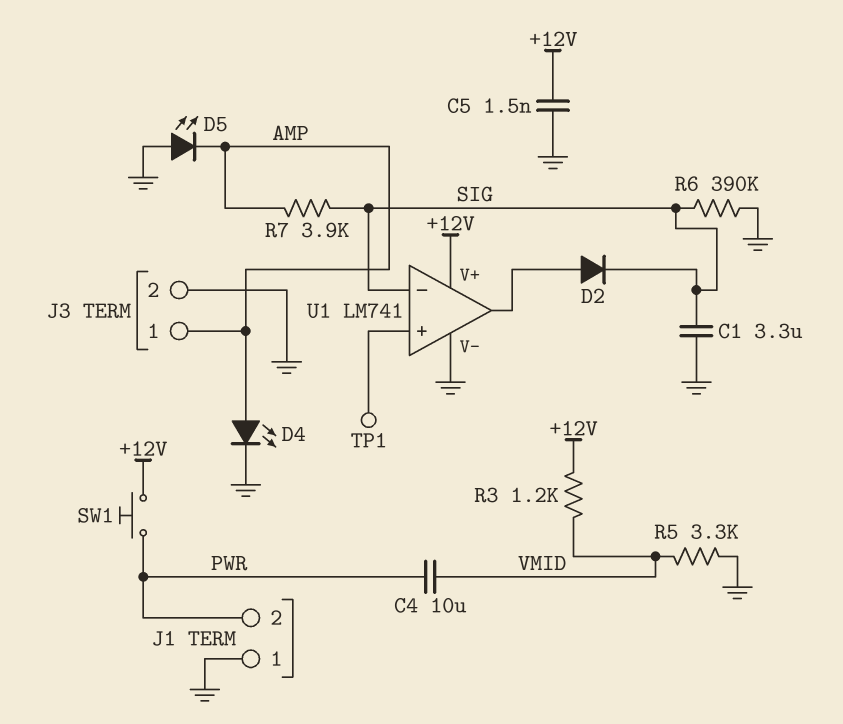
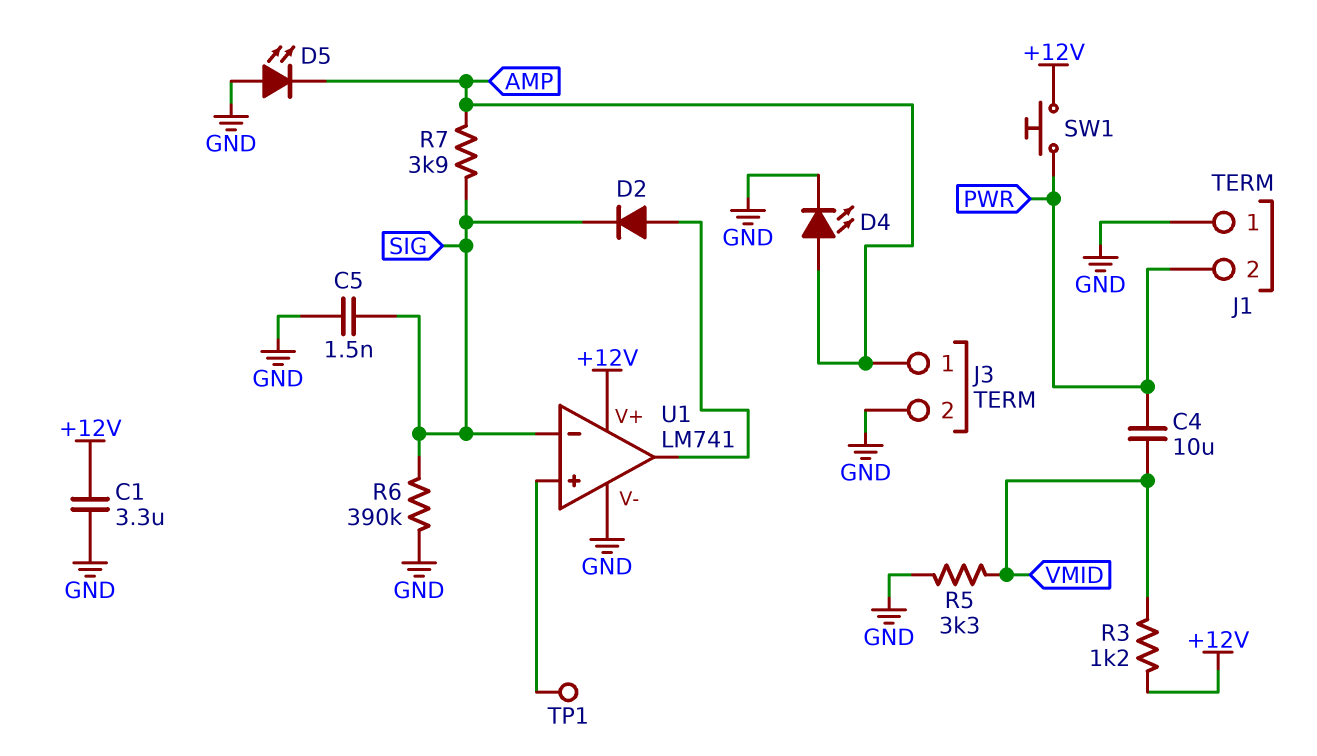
C1: 3.3uF (GND, SIG) -> 3.3uF (+12V, GND)
C5: 1.5nF (+12V, GND) -> 1.5nF (GND, SIG)

